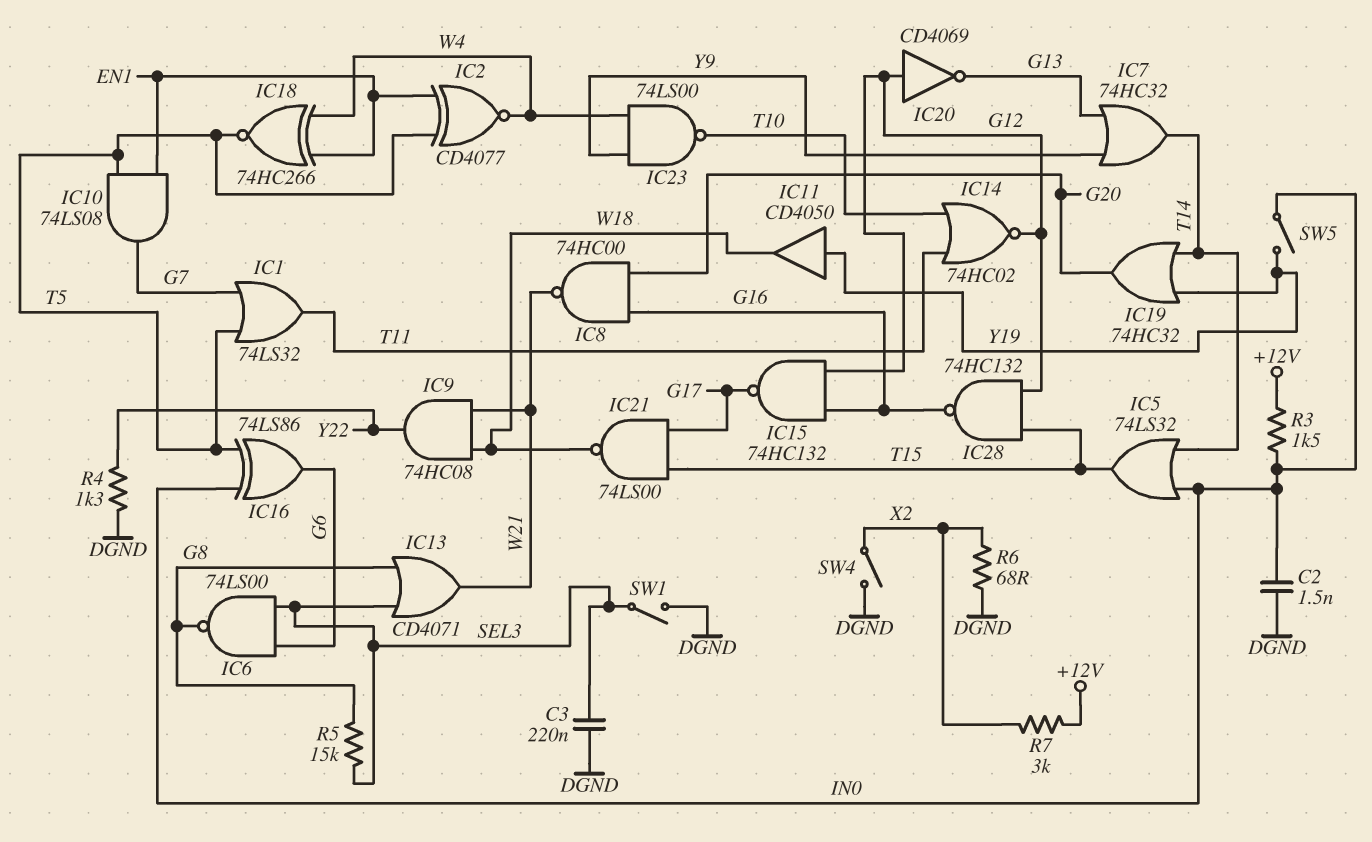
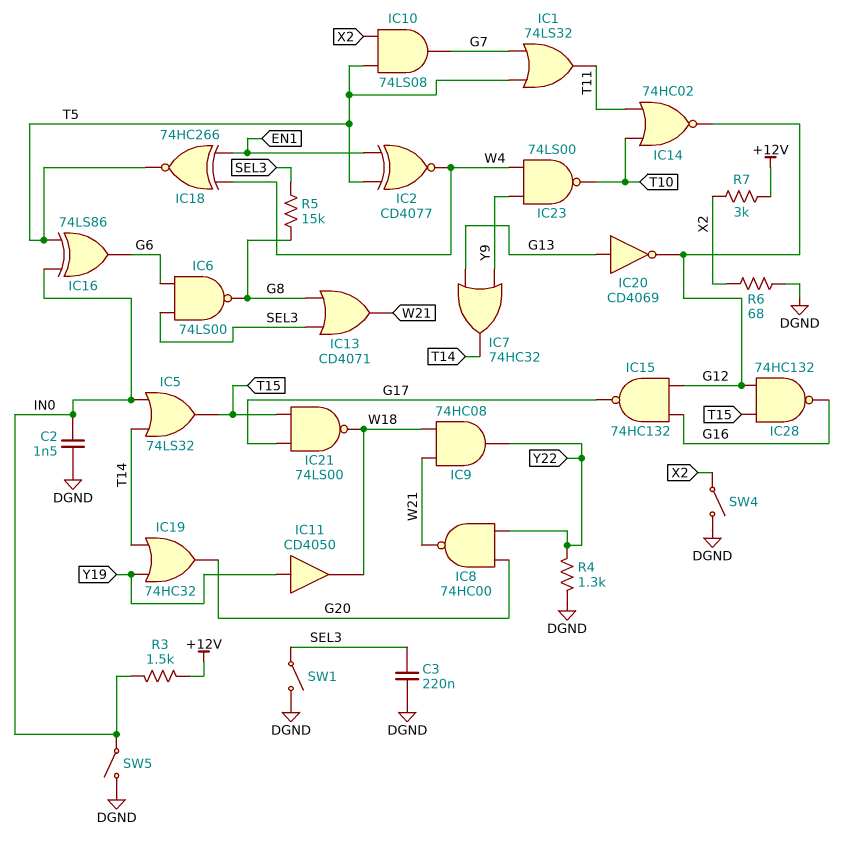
IC8: NAND 74HC00 (in G16, in G20, out W21) -> NAND 74HC00 (in G20, in Y22, out W21)
IC10: AND 74LS08 (in EN1, in T5, out G7) -> AND 74LS08 (in T5, in X2, out G7)
IC20: NOT CD4069 (in G12, out G13) -> NOT CD4069 (in G13, out G12)
SW5: switch (IN0, Y19) -> switch (DGND, IN0)

